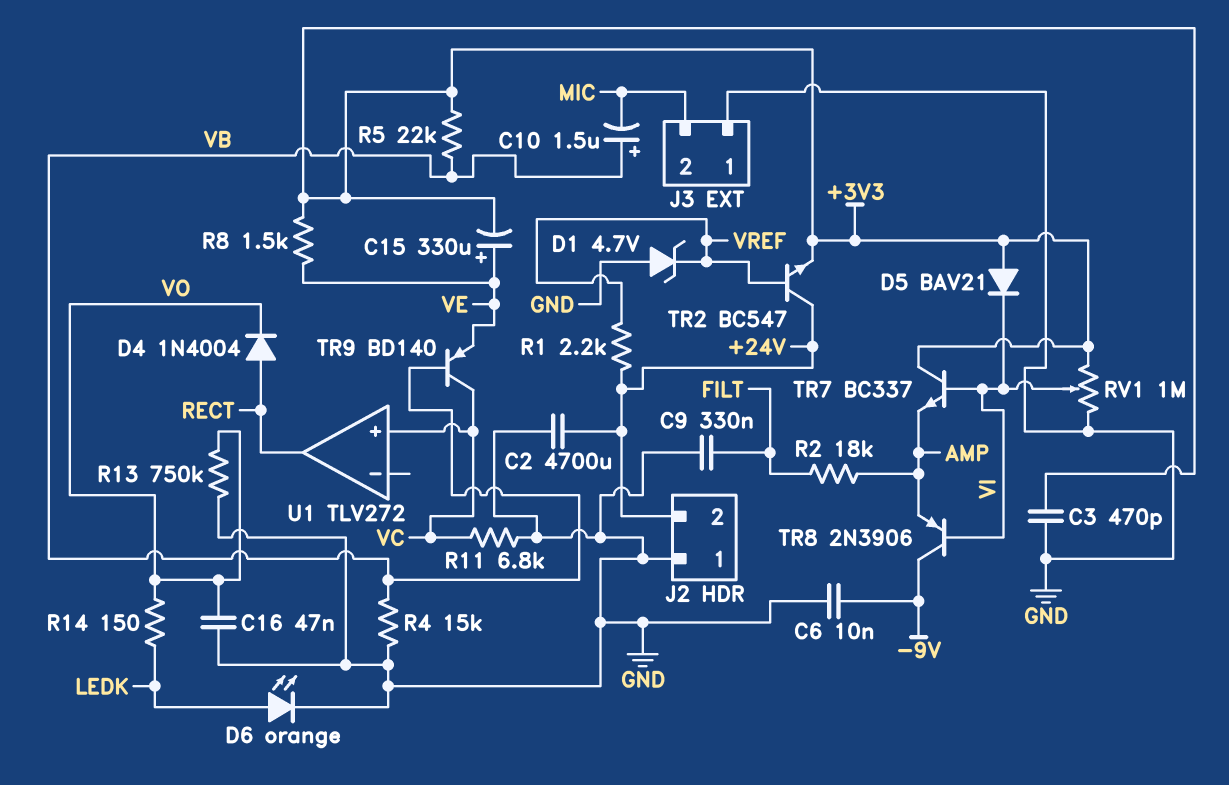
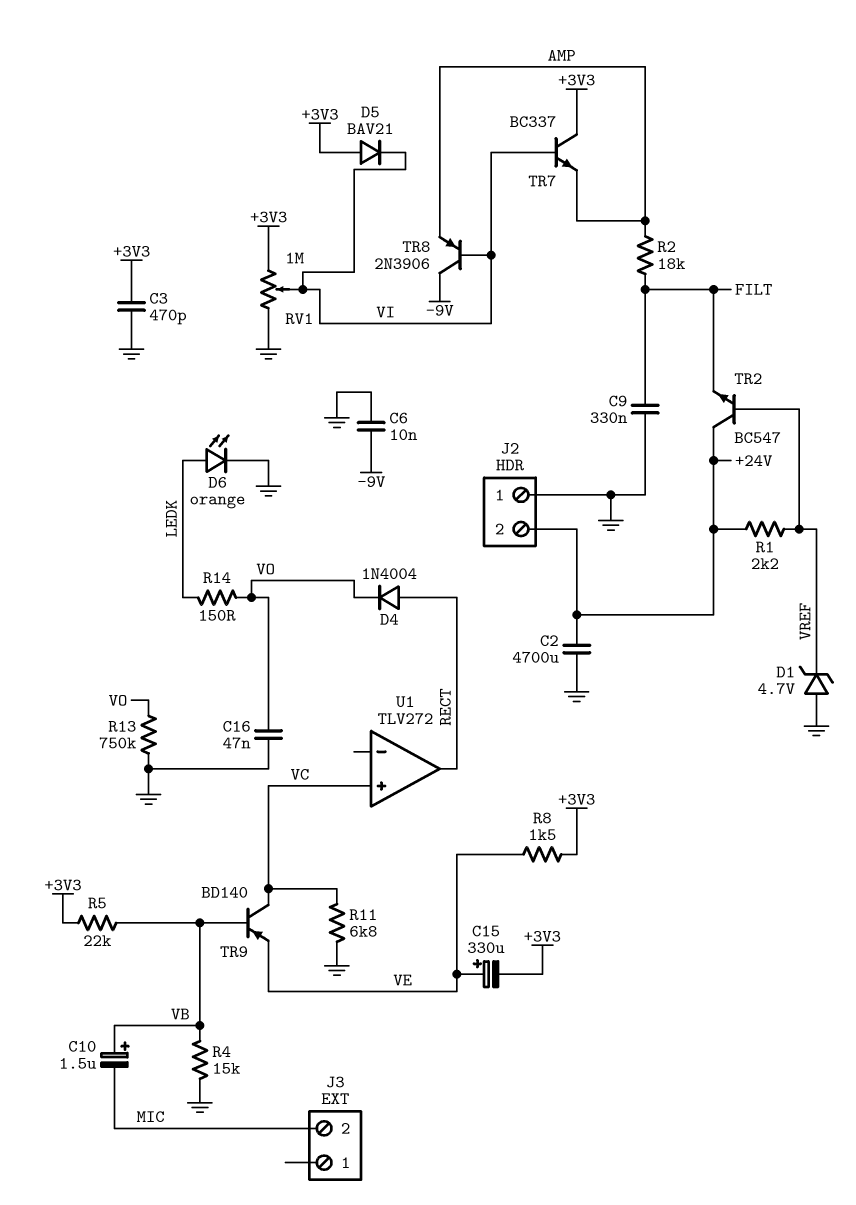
J3 pin 1: GND -> none
TR2: NPN BC547 (B VREF, C +24V, E +3V3) -> NPN BC547 (B VREF, C +24V, E FILT)

